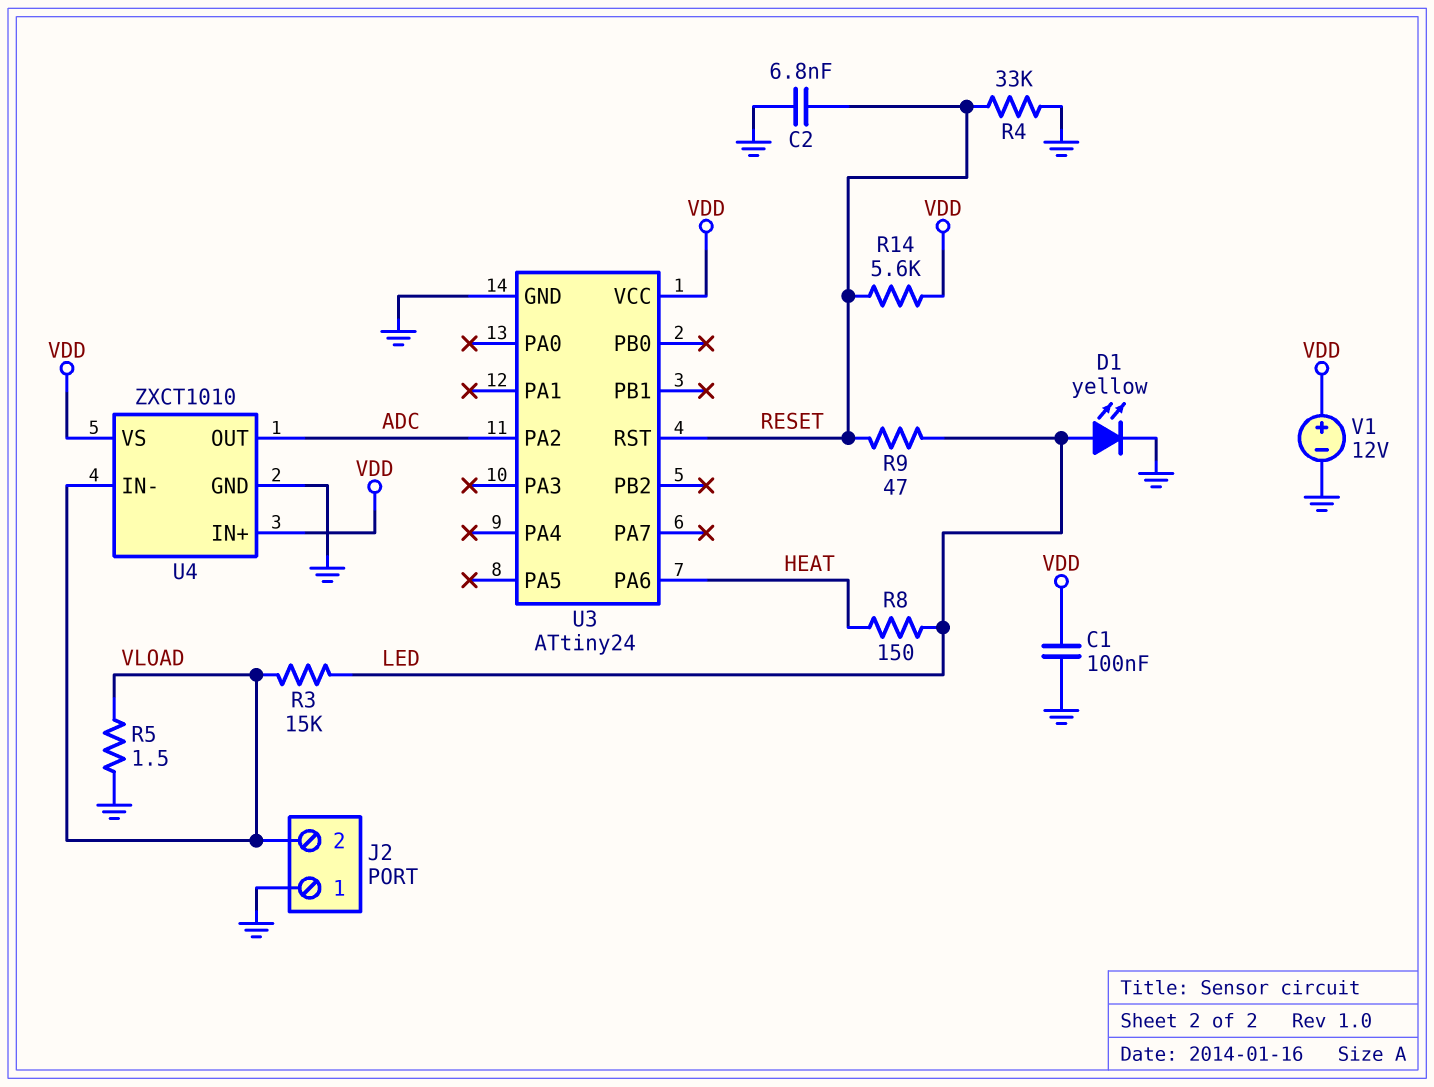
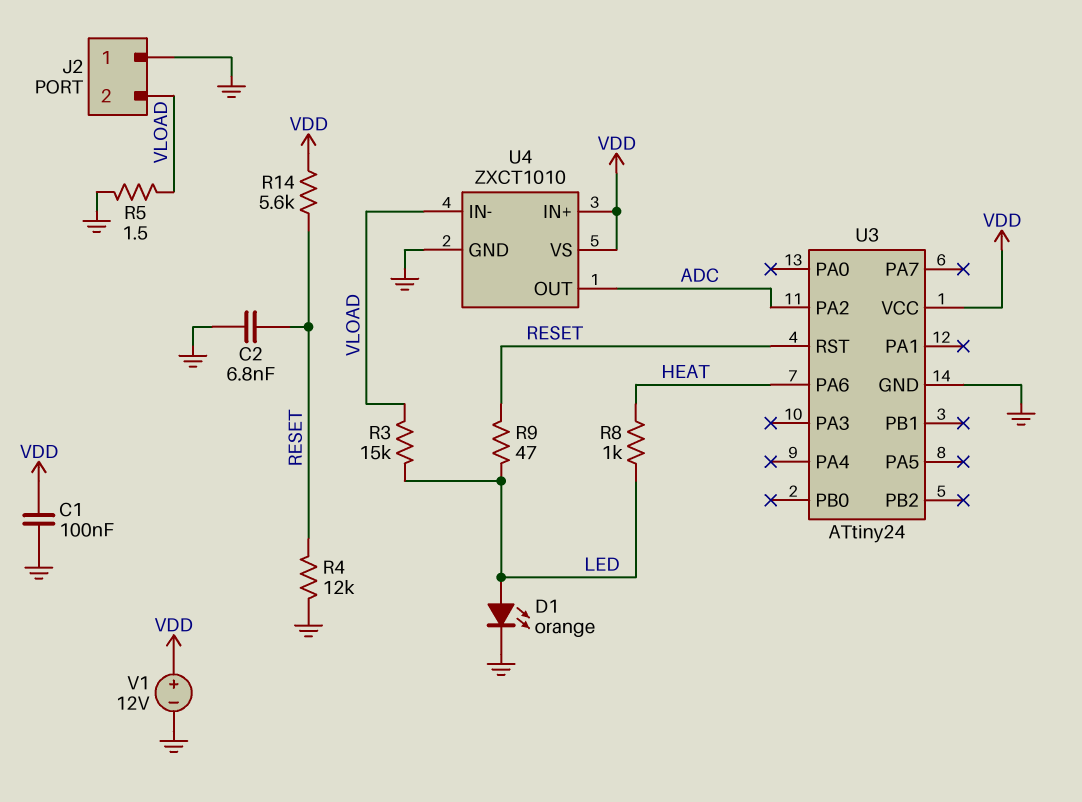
D1: LED yellow (A LED, K GND) -> LED orange (A LED, K GND)
R4: 33k (GND, RESET) -> 12k (GND, RESET)
R8: 150 (HEAT, LED) -> 1k (HEAT, LED)

